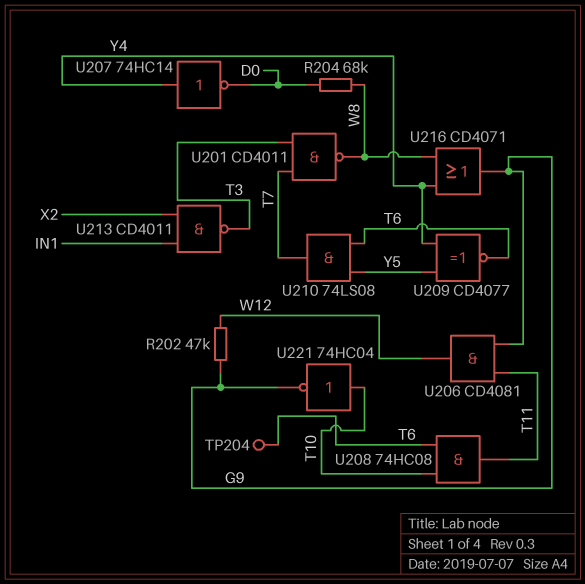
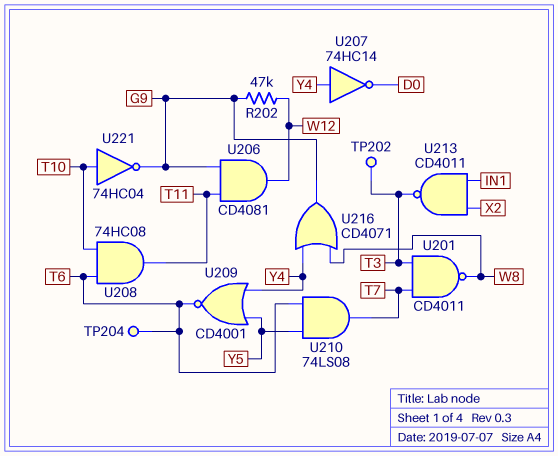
R204: 68k (D0, W8) -> none
TP202: none -> test point (T3)
U209: XNOR CD4077 (in Y4, in Y5, out T6) -> NOR CD4001 (in Y4, in Y5, out T6)

